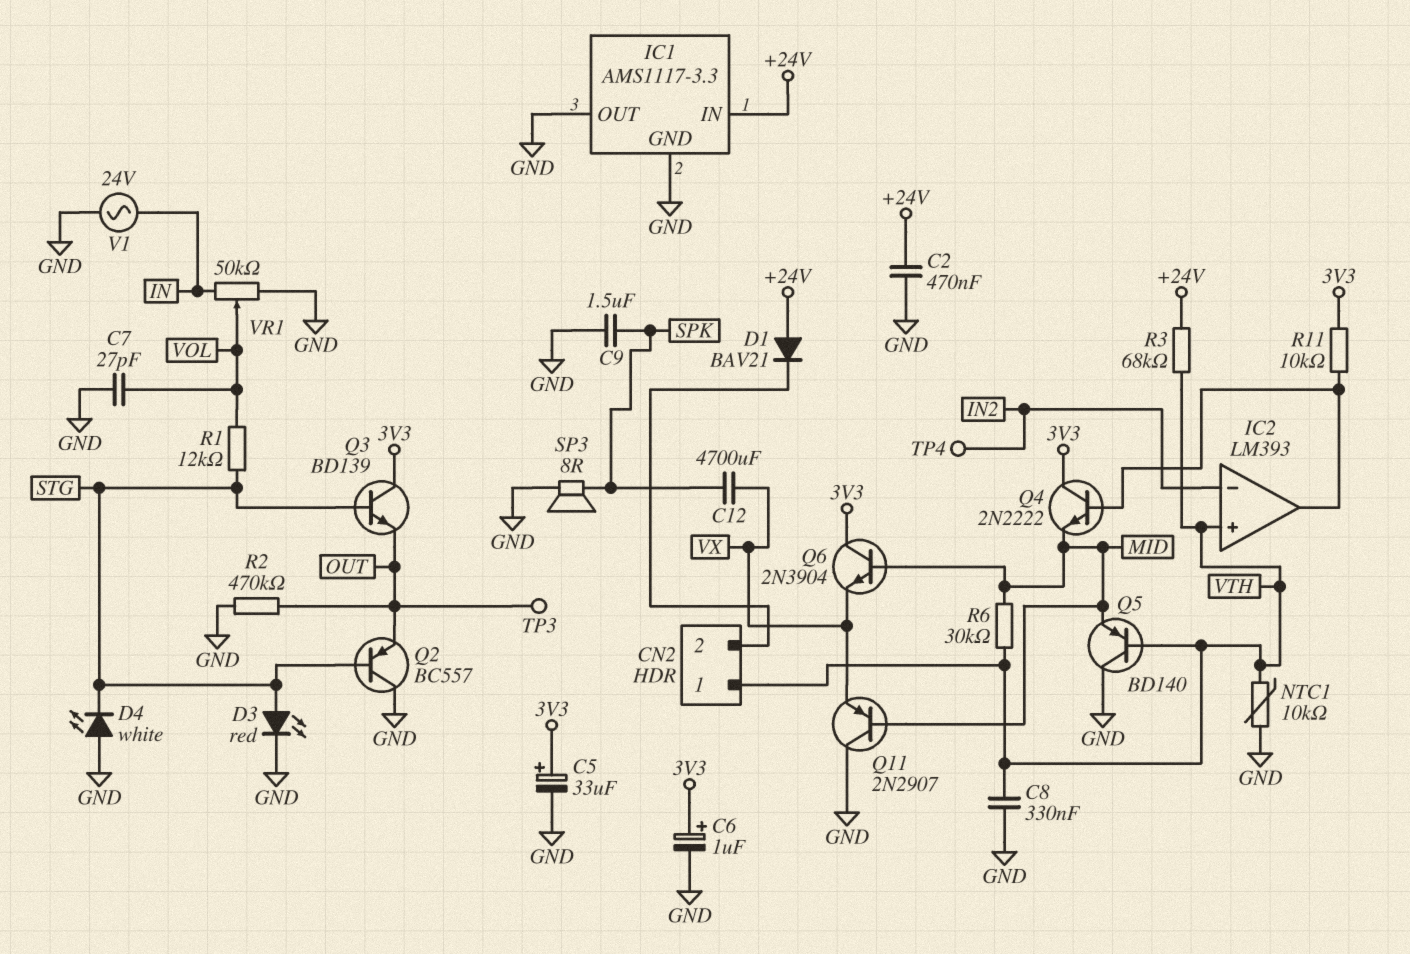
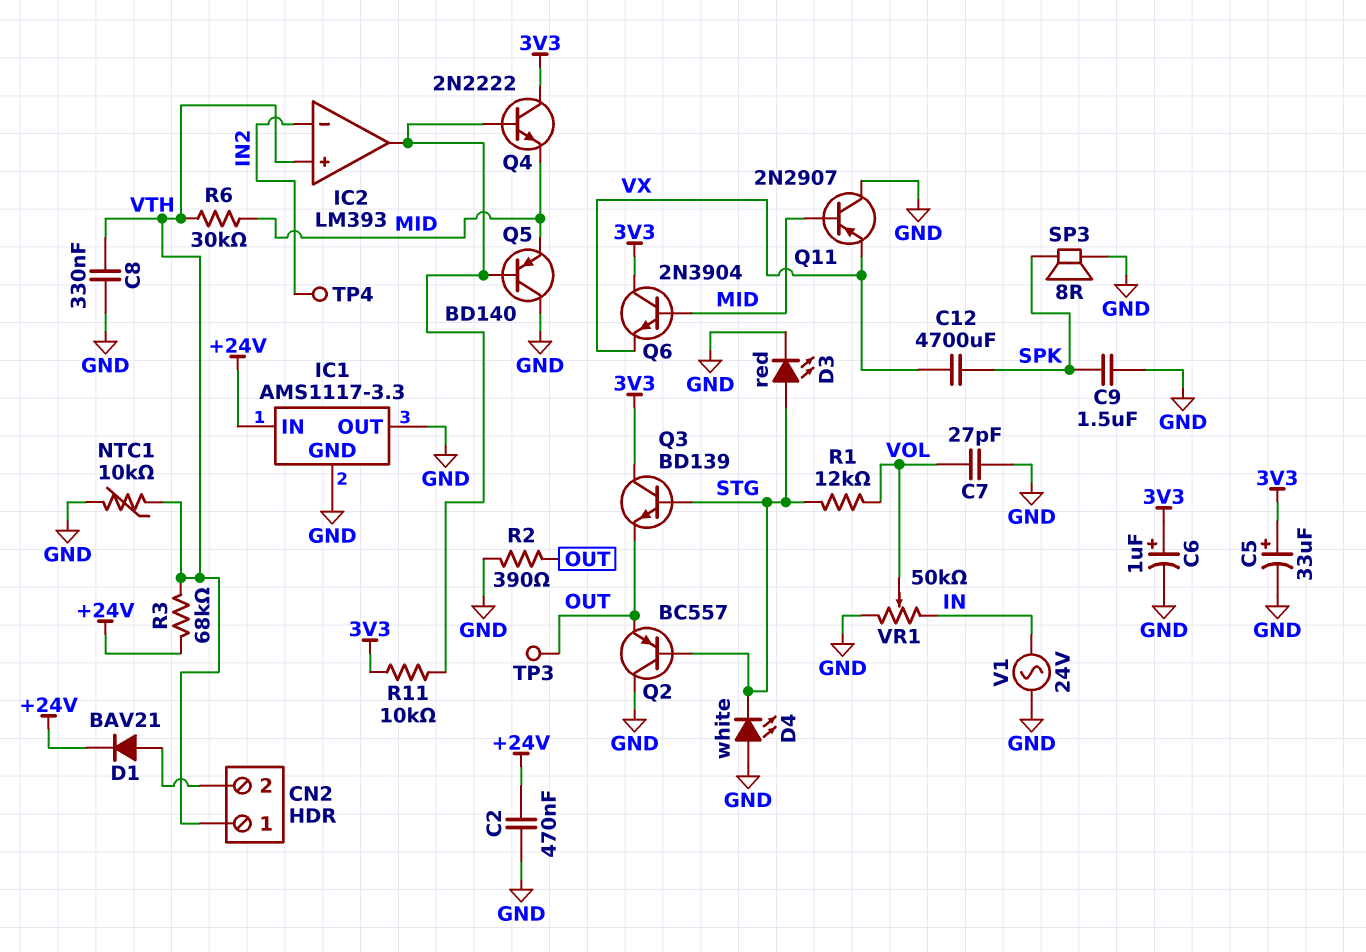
D1: diode BAV21 (A +24V, K CN2/2) -> diode BAV21 (A CN2/2, K +24V)
Q5: PNP BD140 (B VTH, C GND, E MID) -> PNP BD140 (B IC2/out, C GND, E MID)
R2: 470k (GND, OUT) -> 390 (GND, OUT)

